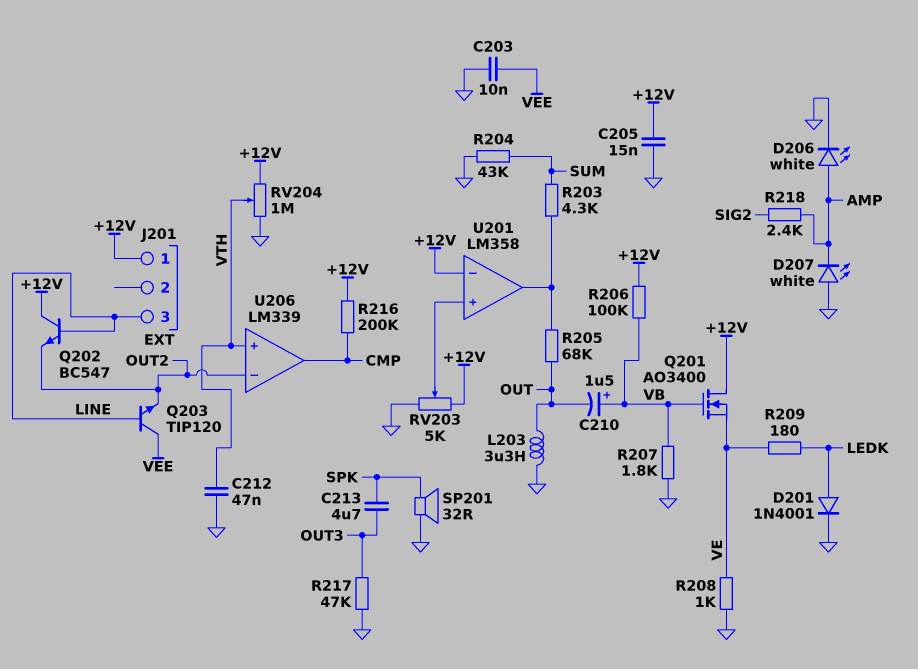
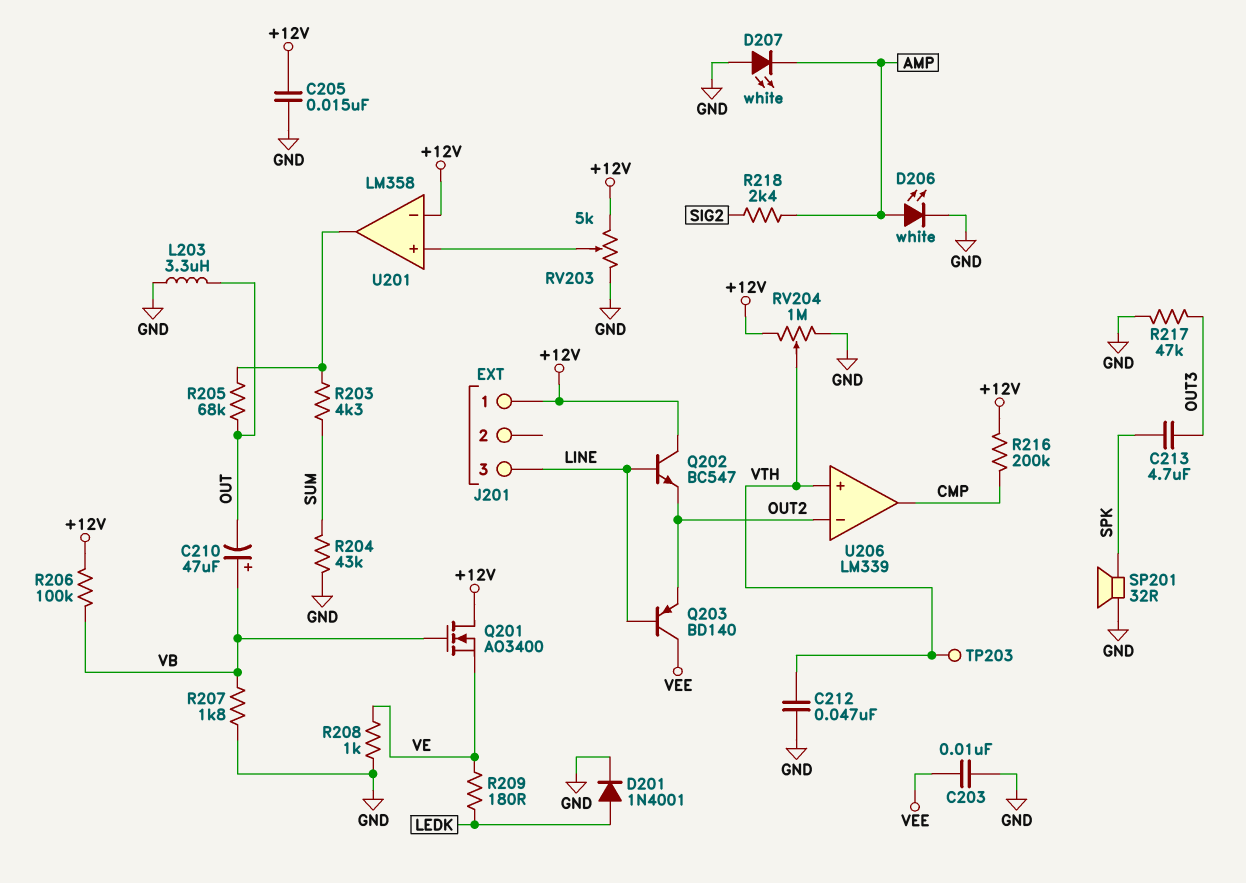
C210: 1.5uF (plus VB, minus OUT) -> 47uF (plus VB, minus OUT)
Q203: NPN TIP120 (B LINE, C VEE, E OUT2) -> PNP BD140 (B LINE, C VEE, E OUT2)
TP203: none -> test point (VTH)

